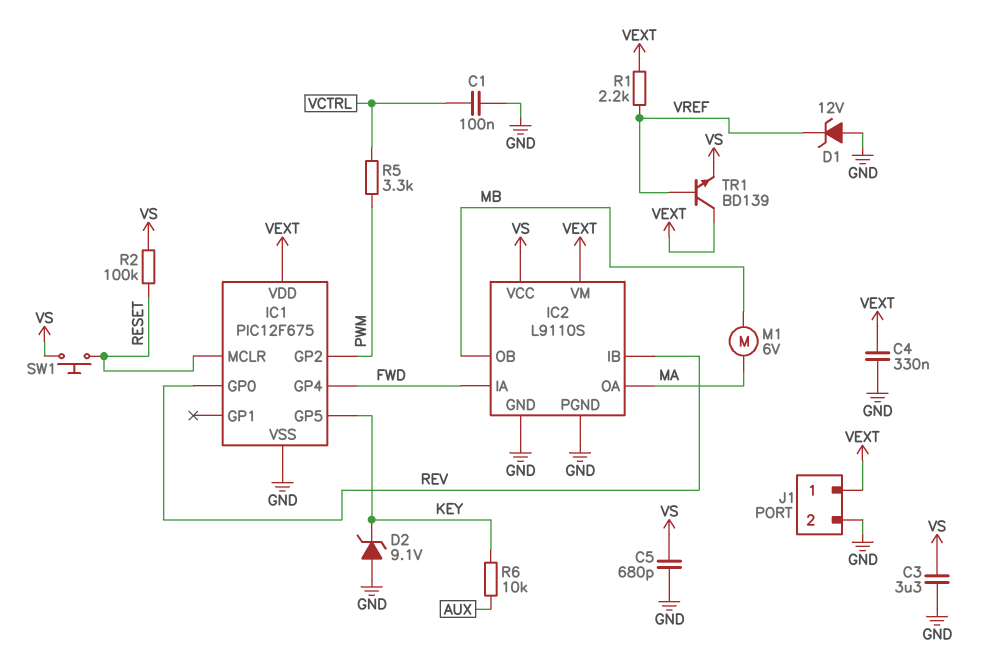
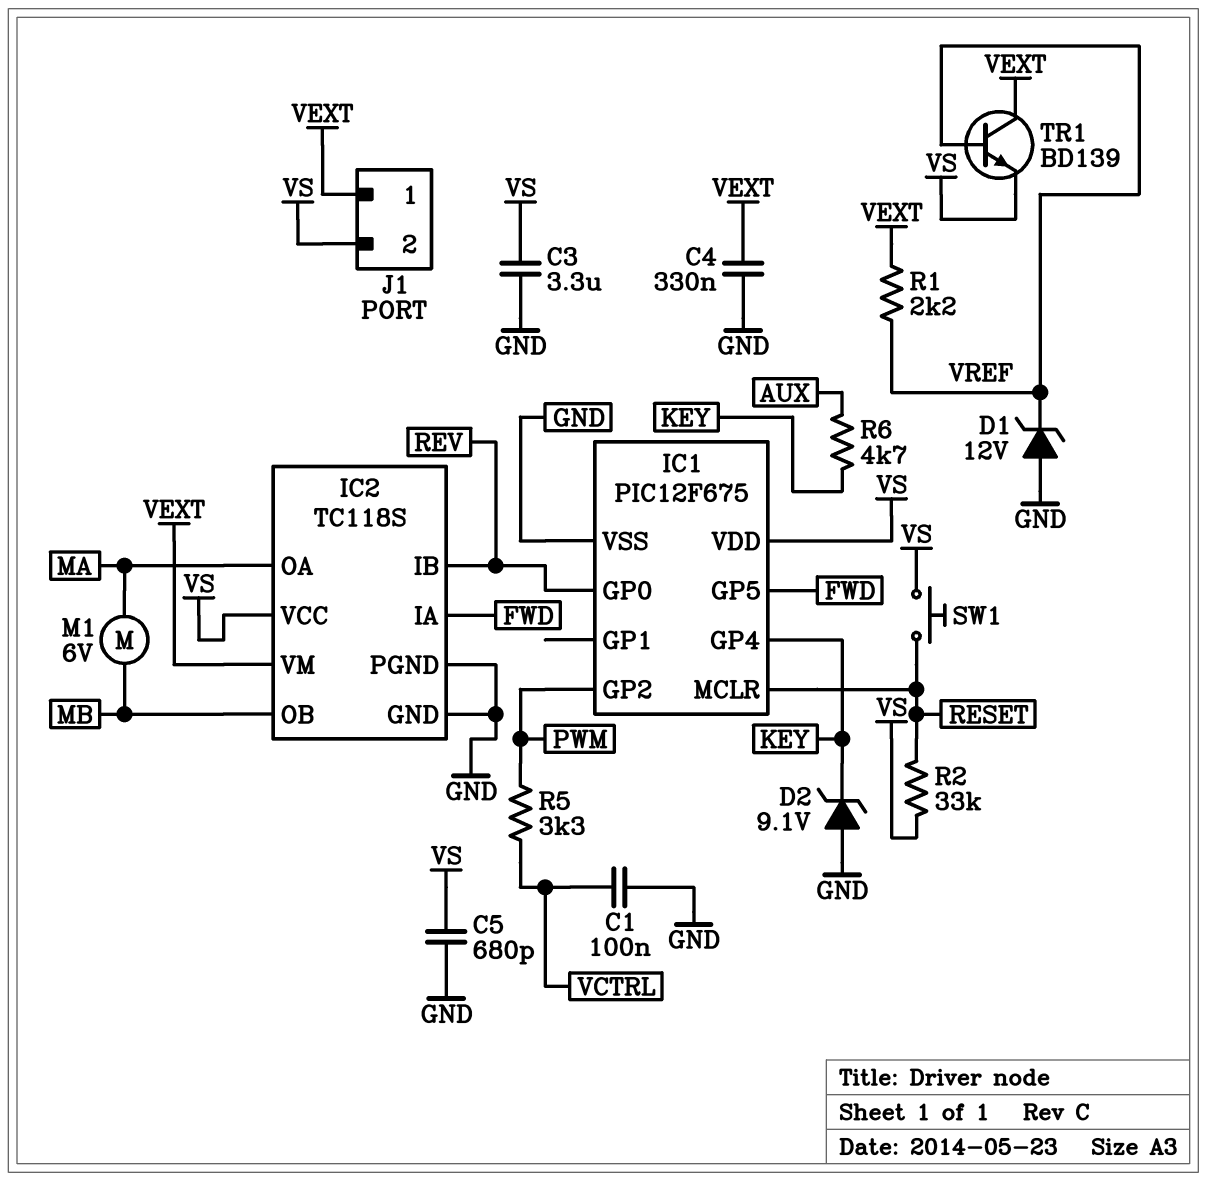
IC1 pin GP4: FWD -> KEY
IC1 pin GP5: KEY -> FWD
IC1 pin VDD: VEXT -> VS
IC2: L9110S -> TC118S
J1 pin 2: GND -> VS
R2: 100k (RESET, VS) -> 33k (RESET, VS)
R6: 10k (AUX, KEY) -> 4.7k (AUX, KEY)

